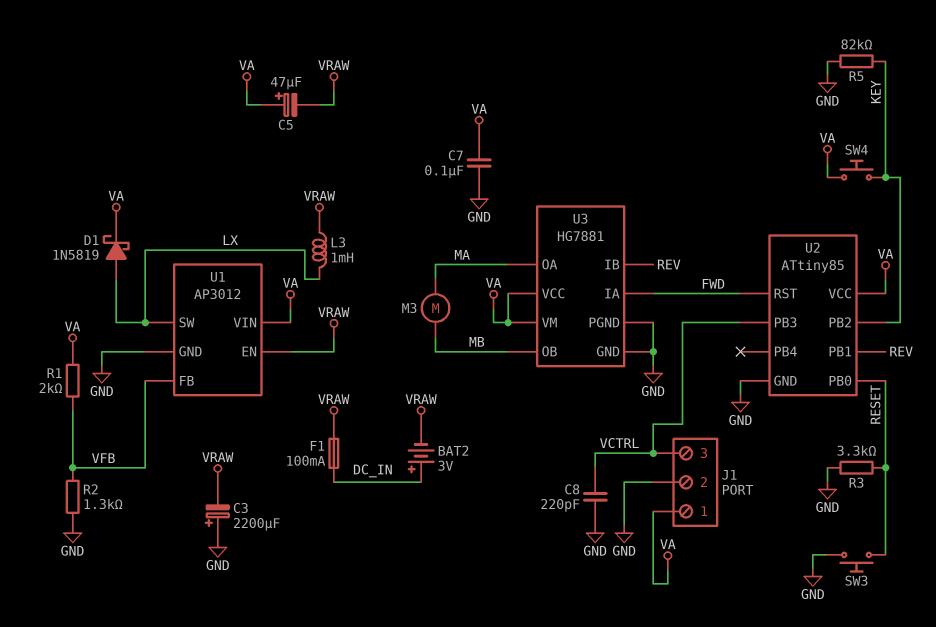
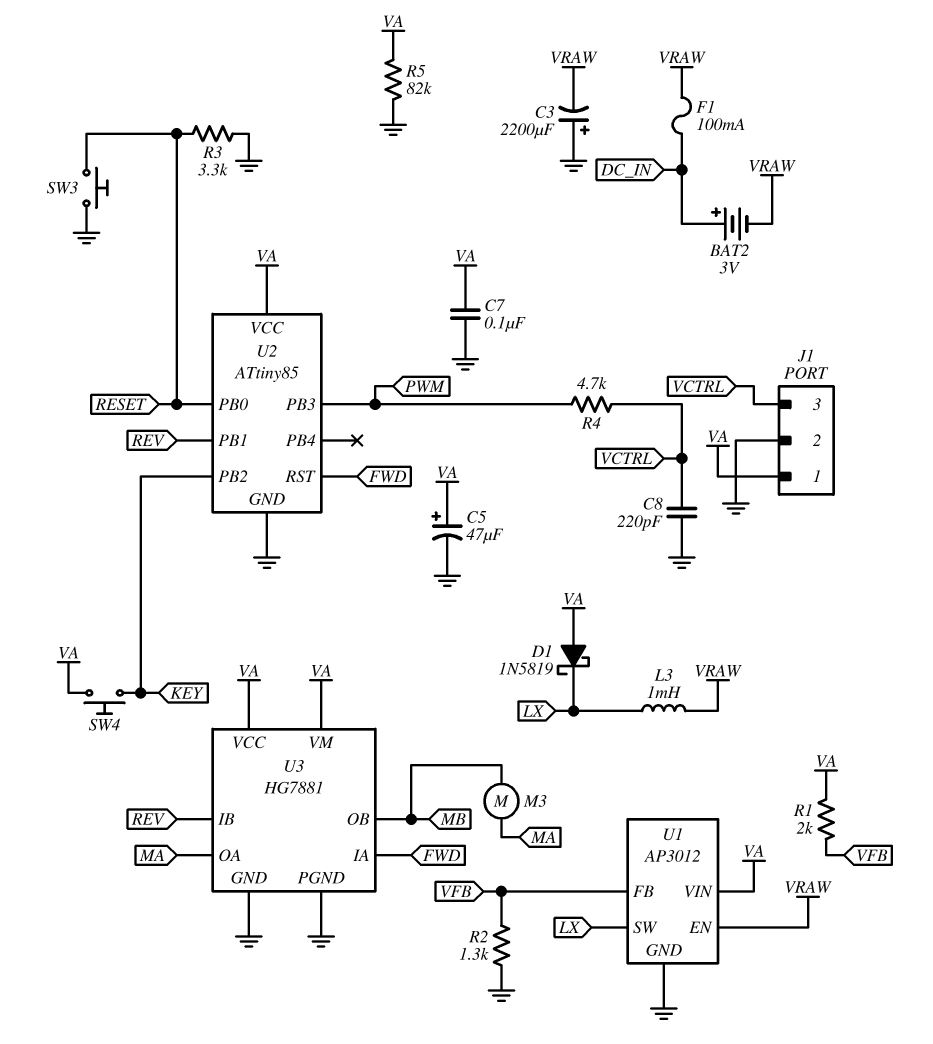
C5: 47uF (plus VA, minus VRAW) -> 47uF (plus VA, minus GND)
D1: schottky 1N5819 (A LX, K VA) -> schottky 1N5819 (A VA, K LX)
R4: none -> 4.7k (PWM, VCTRL)
R5: 82k (GND, KEY) -> 82k (GND, VA)
U2 pin PB3: VCTRL -> PWM

